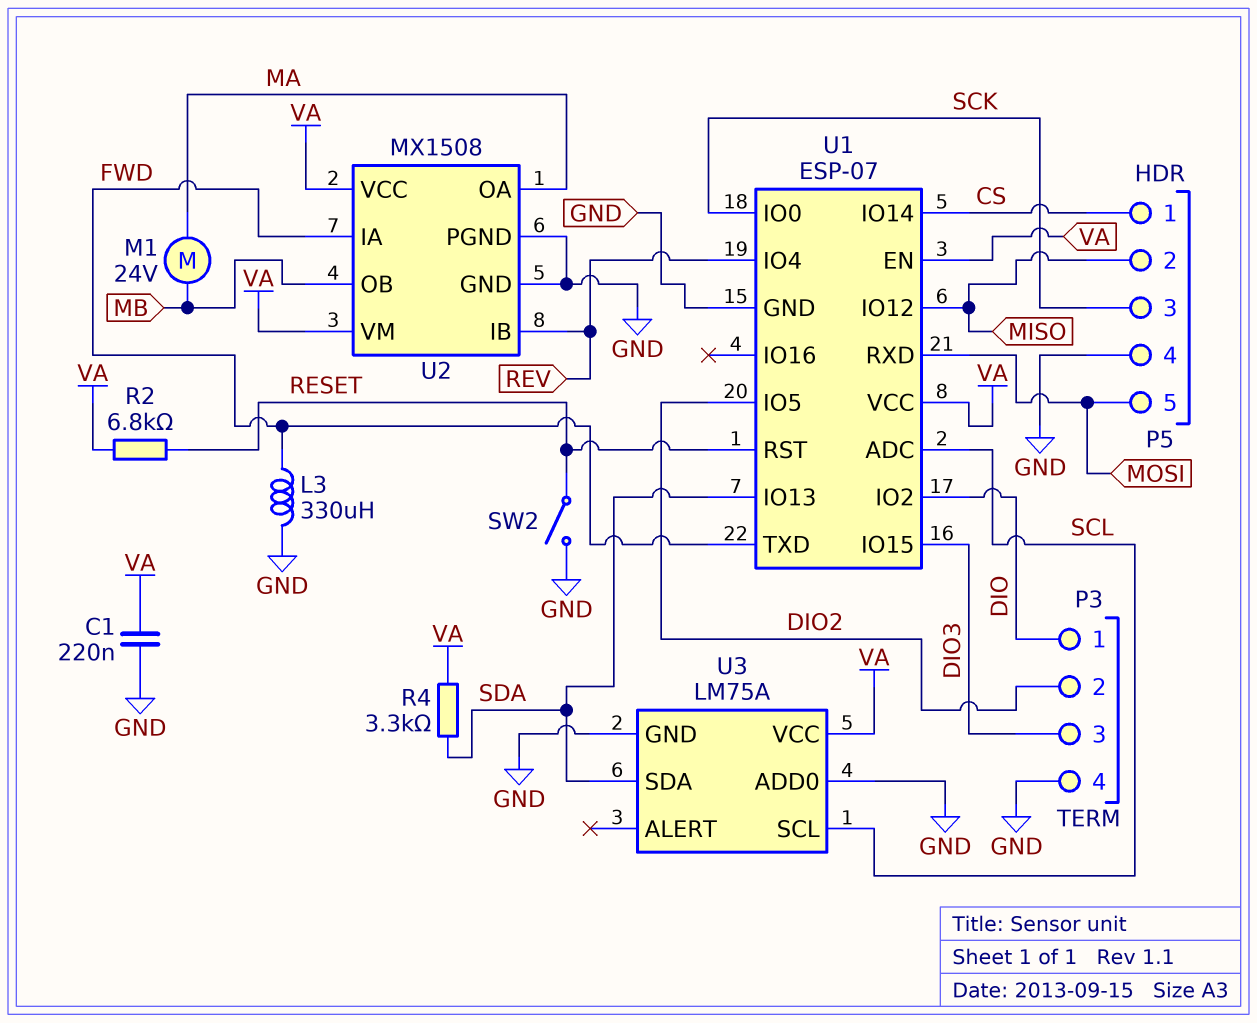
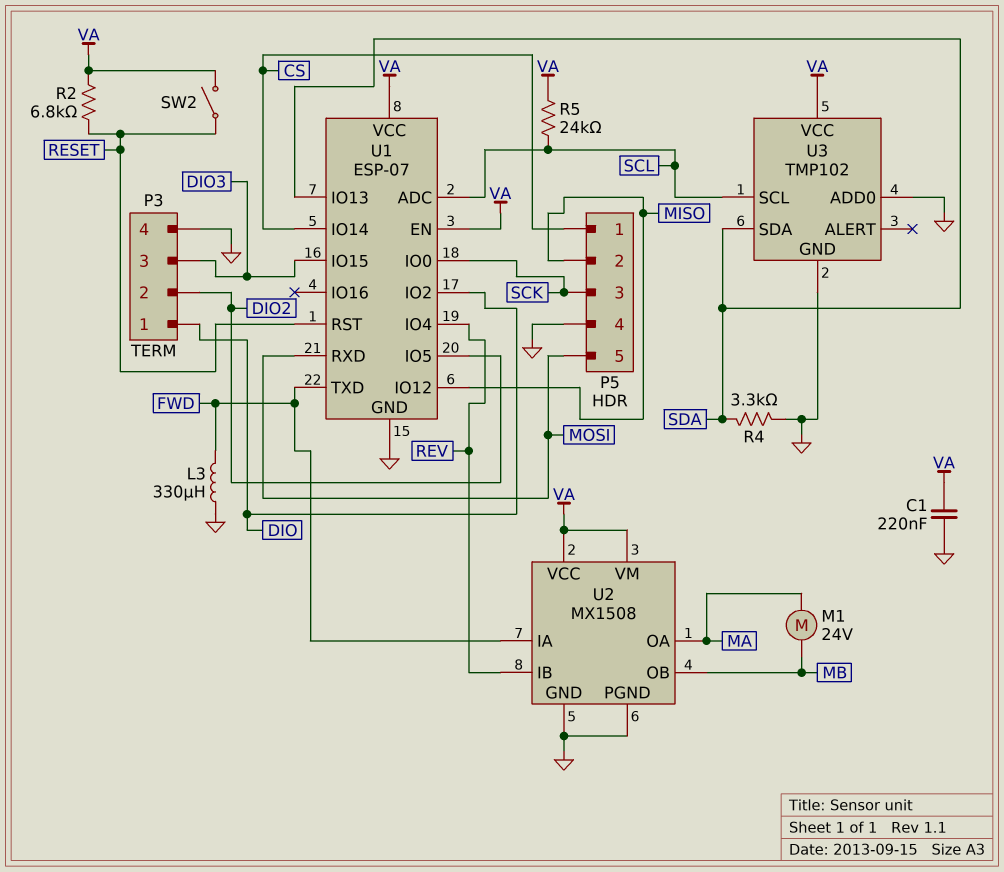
R4: 3.3k (SDA, VA) -> 3.3k (GND, SDA)
R5: none -> 24k (SCL, VA)
SW2: switch (GND, RESET) -> switch (RESET, VA)
U3: LM75A -> TMP102

